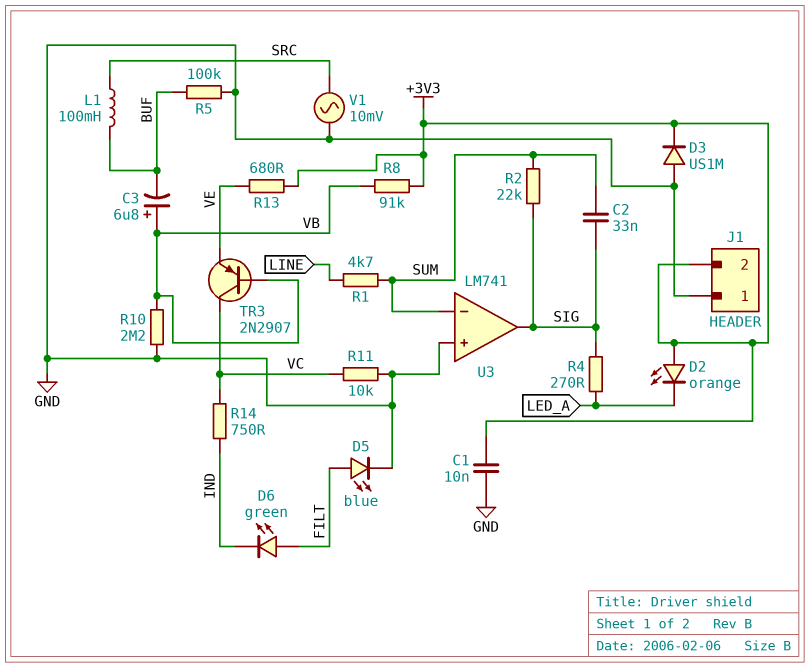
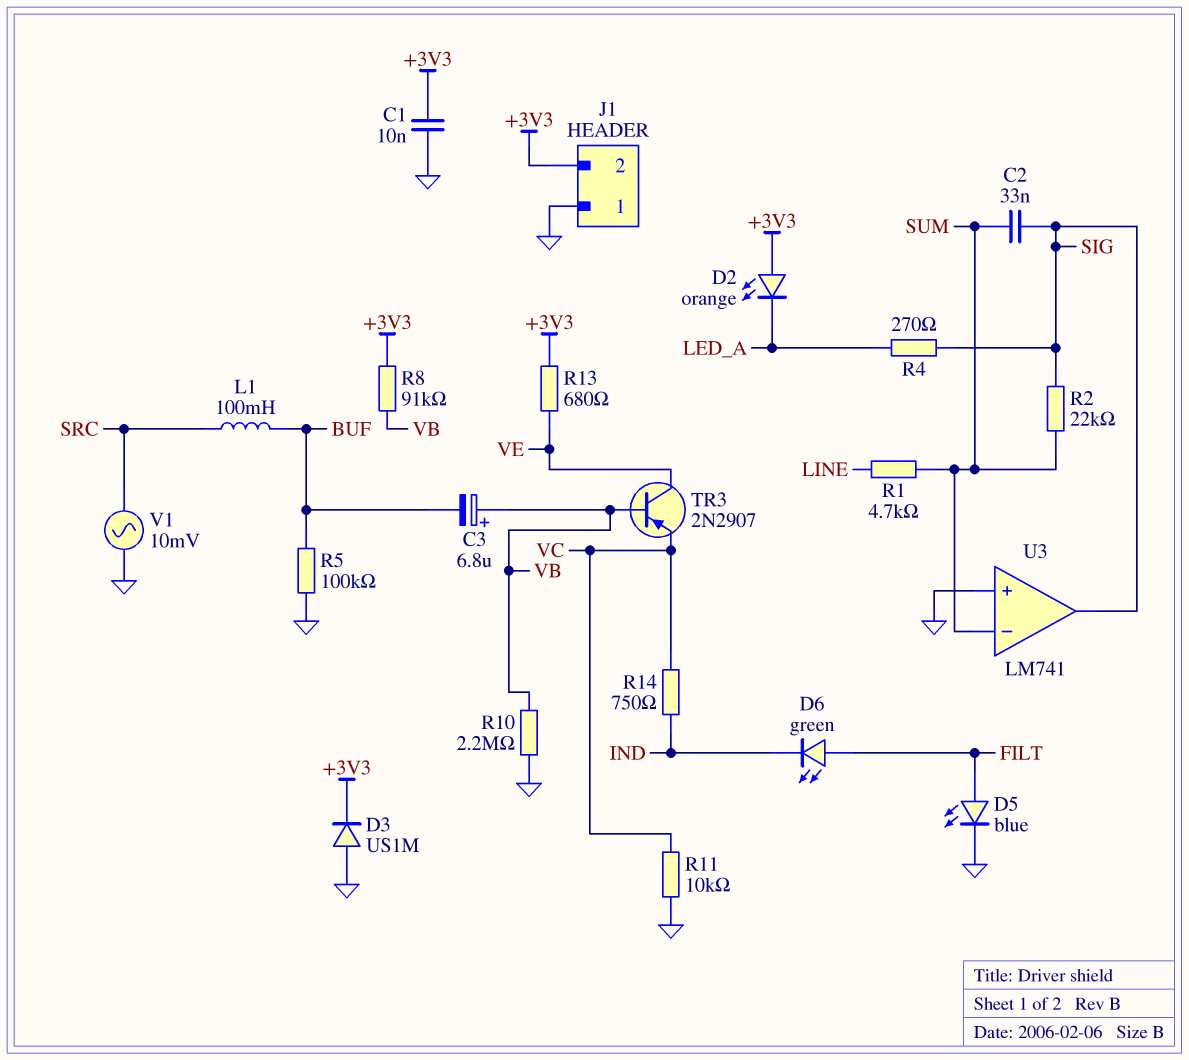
TR3: PNP 2N2907 (B VB, C VC, E VE) -> PNP 2N2907 (B VB, C VE, E VC)

